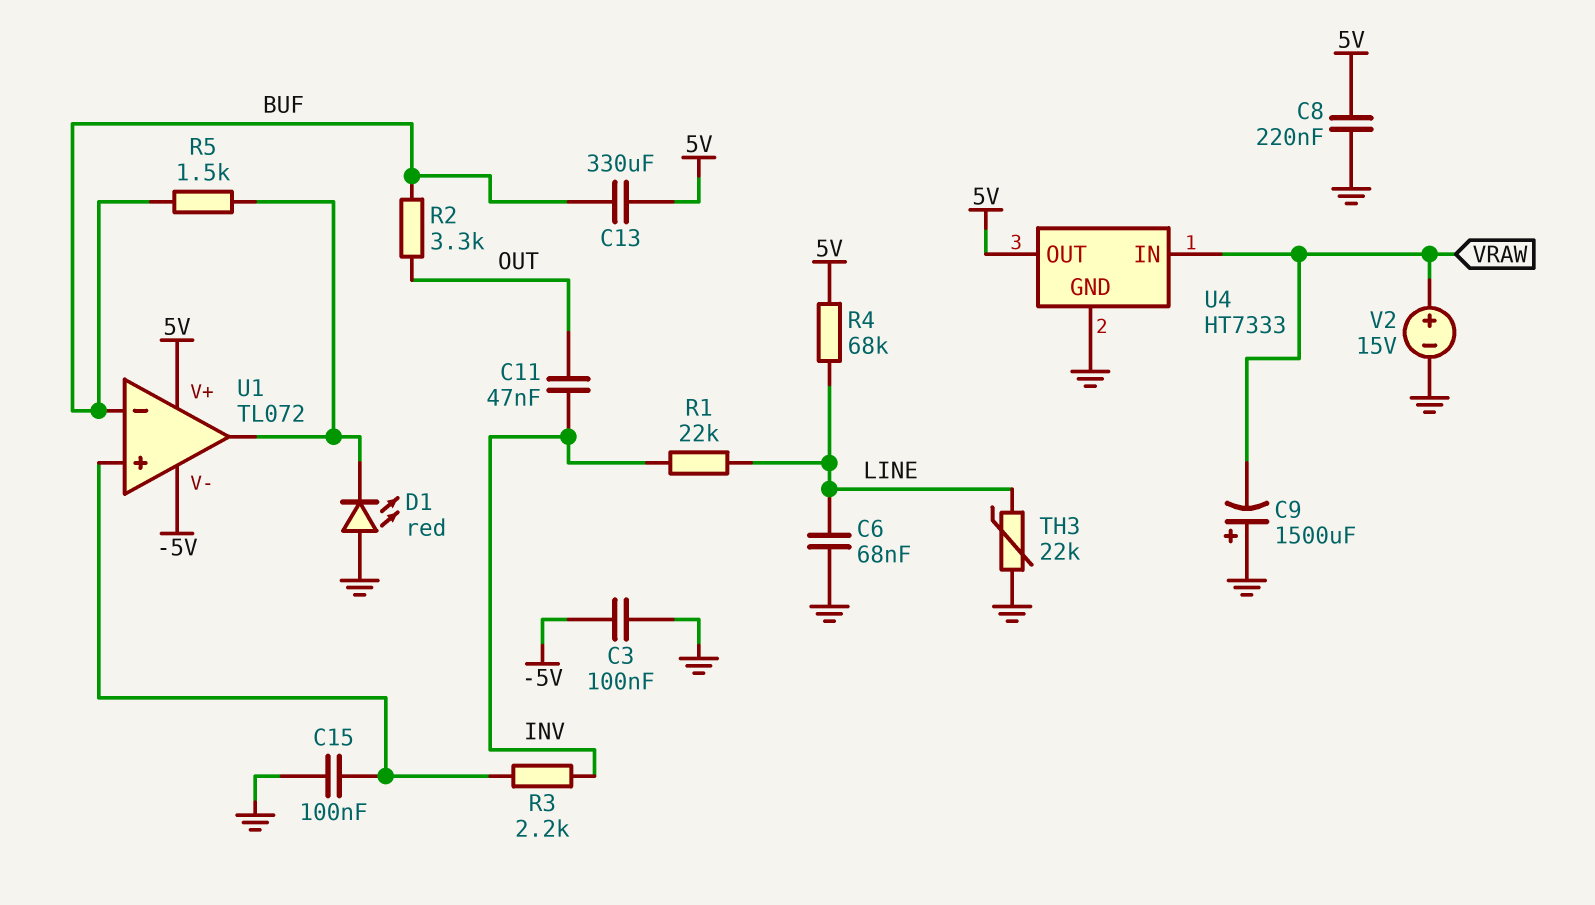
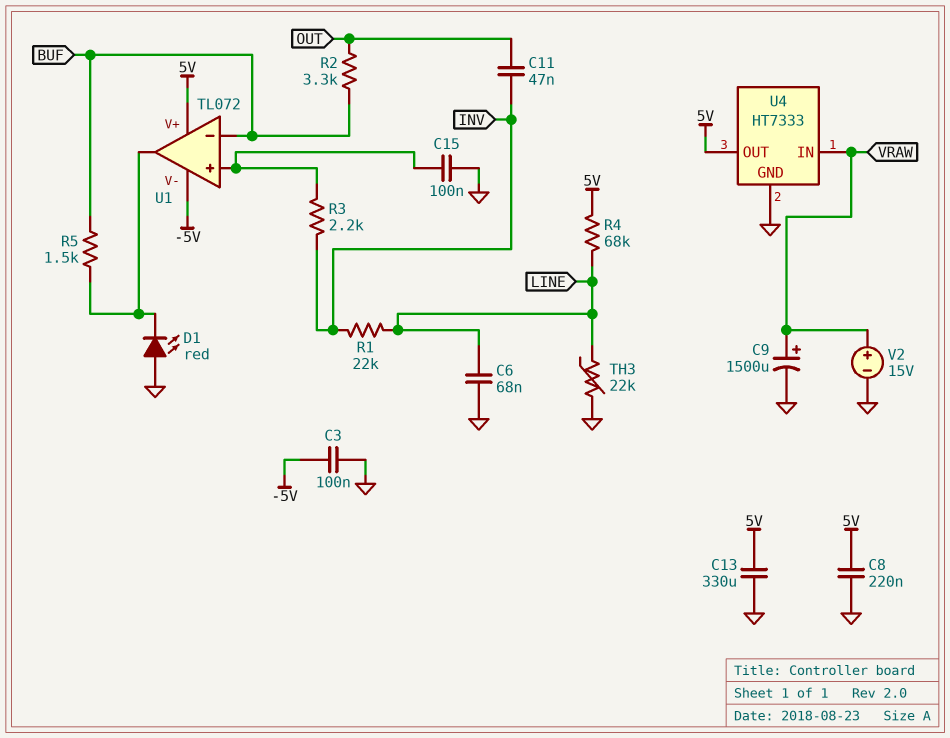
C9: 1500uF (plus GND, minus VRAW) -> 1500uF (plus VRAW, minus GND)
C13: 330uF (5V, BUF) -> 330uF (5V, GND)

